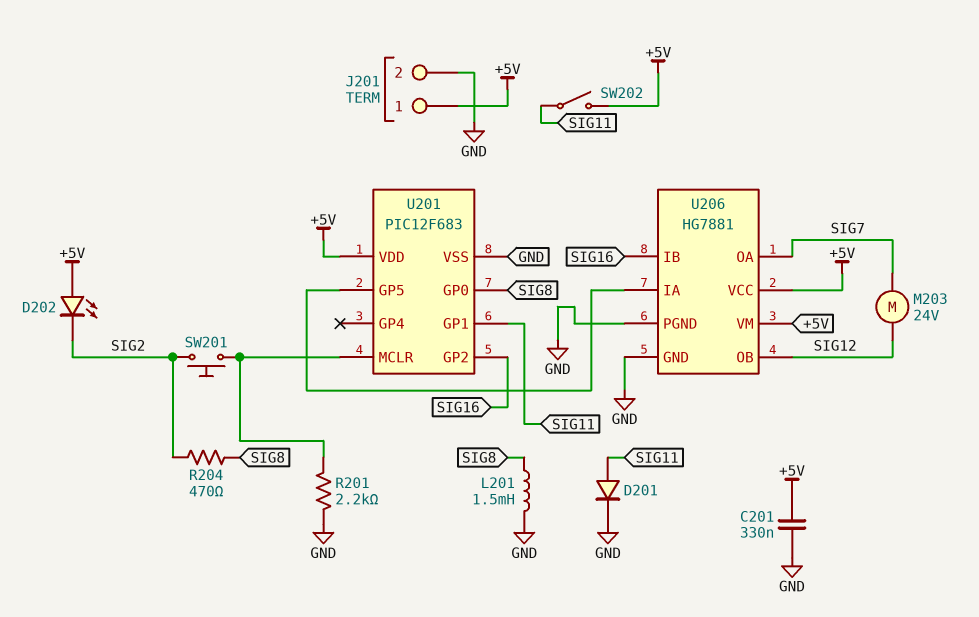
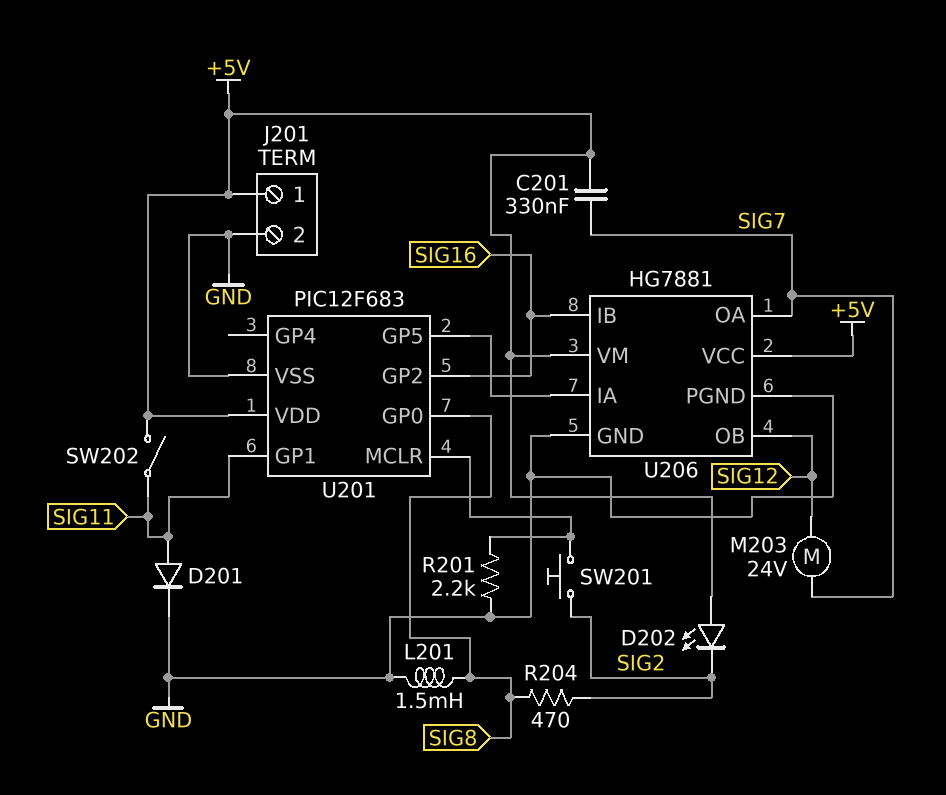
C201: 330nF (+5V, GND) -> 330nF (+5V, SIG7)

